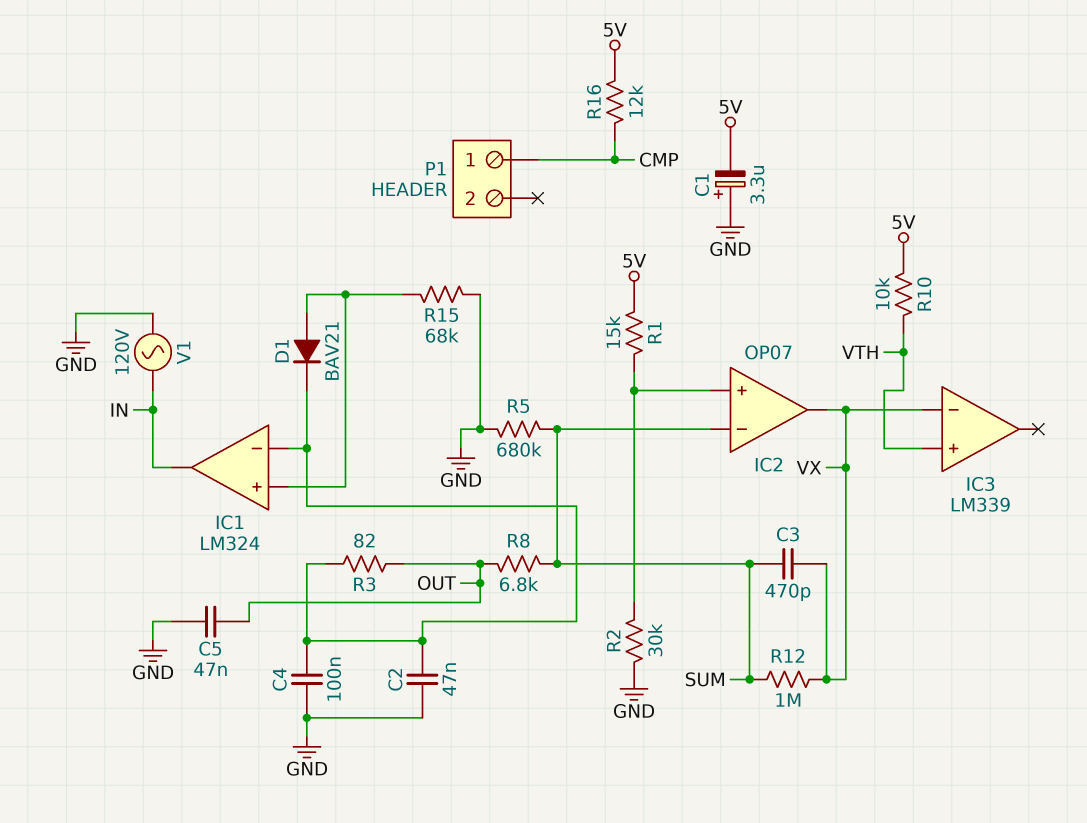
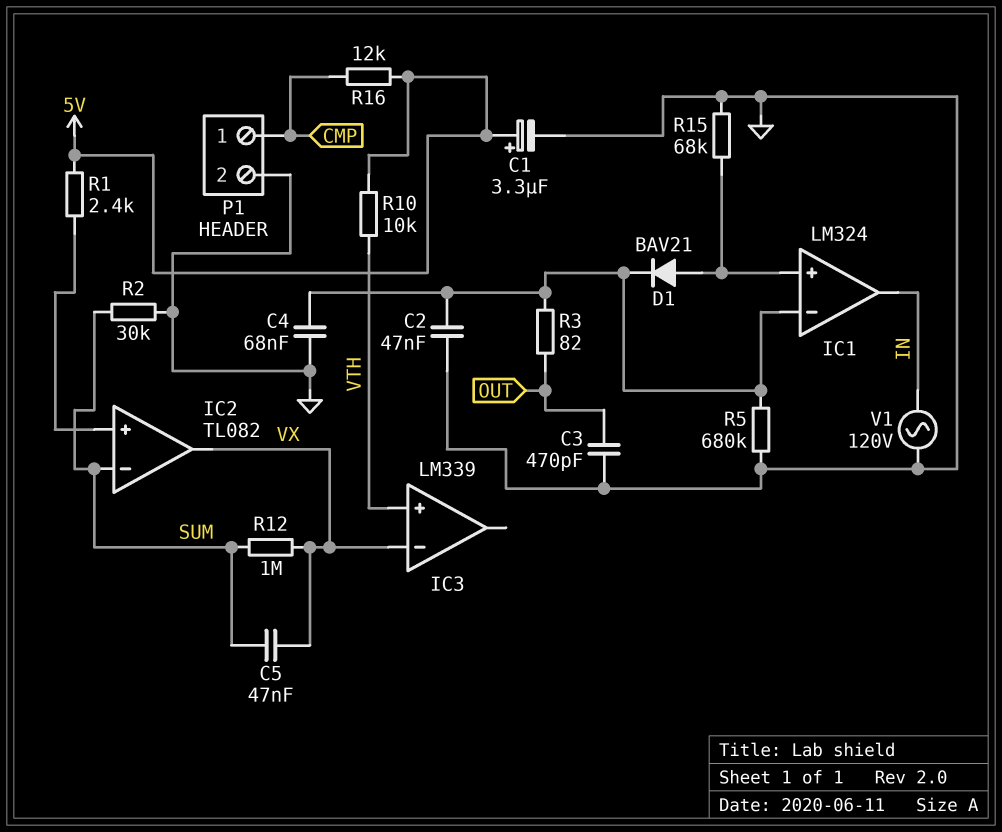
C1: 3.3uF (plus GND, minus 5V) -> 3.3uF (plus 5V, minus GND)
C3: 470pF (SUM, VX) -> 470pF (GND, OUT)
C4: 100nF (GND, IC1/in-) -> 68nF (GND, IC1/in-)
C5: 47nF (GND, OUT) -> 47nF (SUM, VX)
IC2: OP07 -> TL082
P1 pin 2: none -> GND
R1: 15k (5V, IC2/in+) -> 2.4k (5V, IC2/in+)
R2: 30k (GND, IC2/in+) -> 30k (GND, SUM)
R5: 680k (GND, SUM) -> 680k (GND, IC1/in-)
R8: 6.8k (OUT, SUM) -> none

